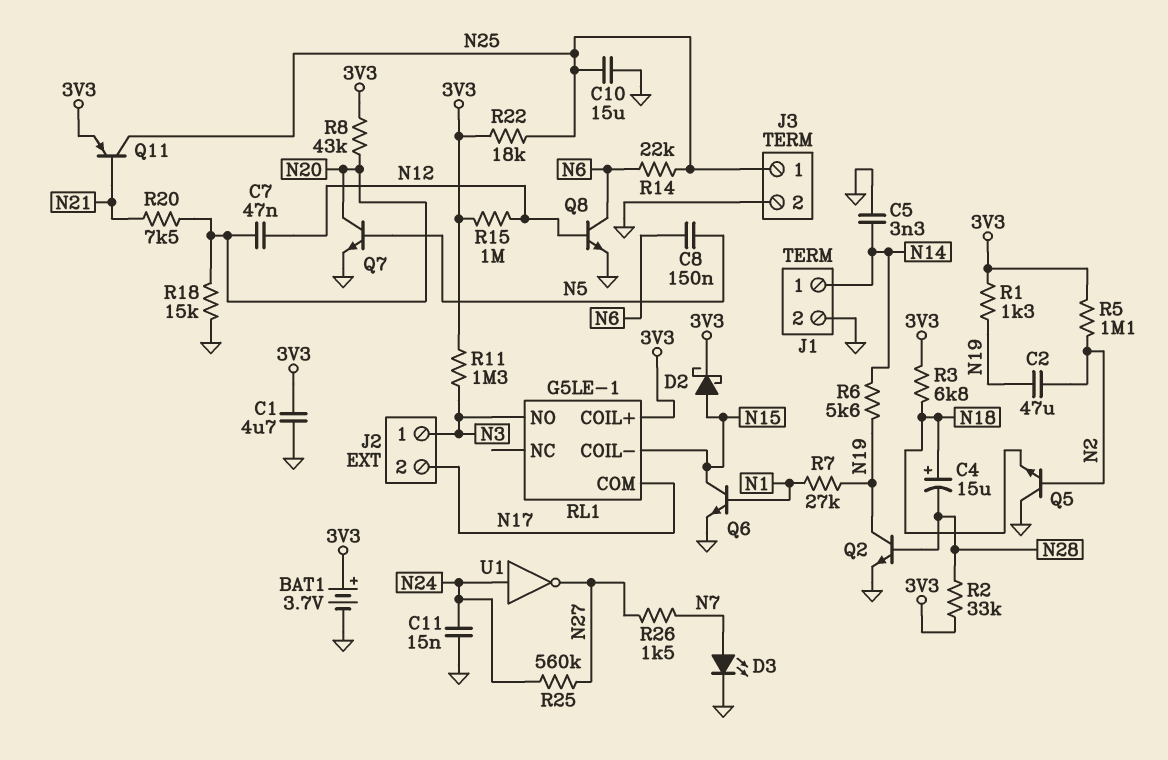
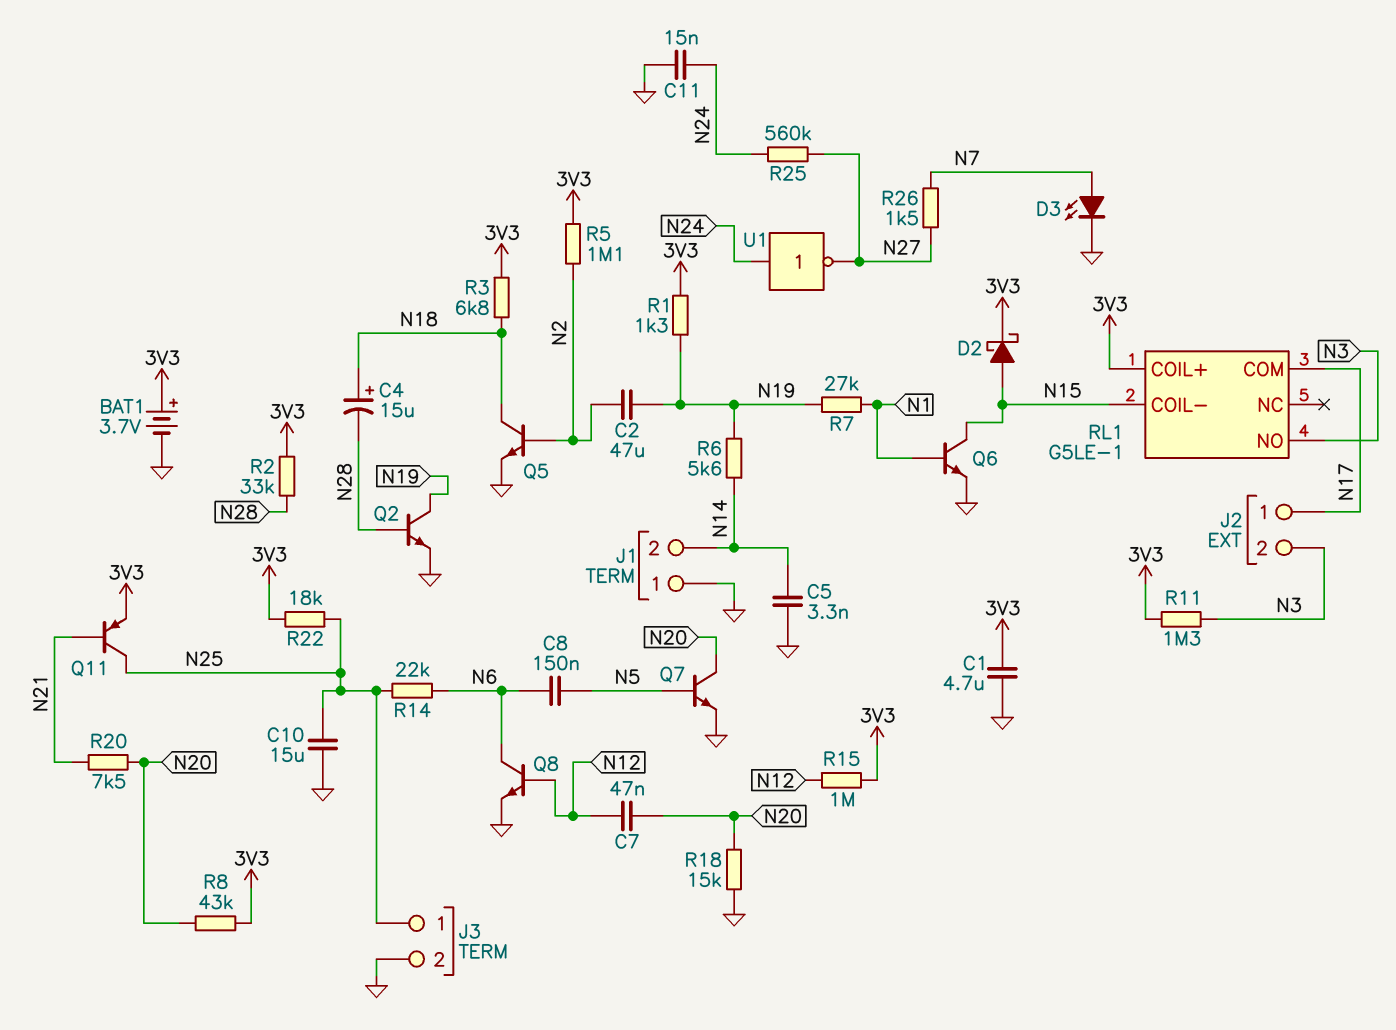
J1 pin 1: N14 -> GND
J1 pin 2: GND -> N14
J2 pin 1: N3 -> N17
J2 pin 2: N17 -> N3
Q5: NPN (B N2, C GND, E N18) -> NPN (B N2, C N18, E GND)

